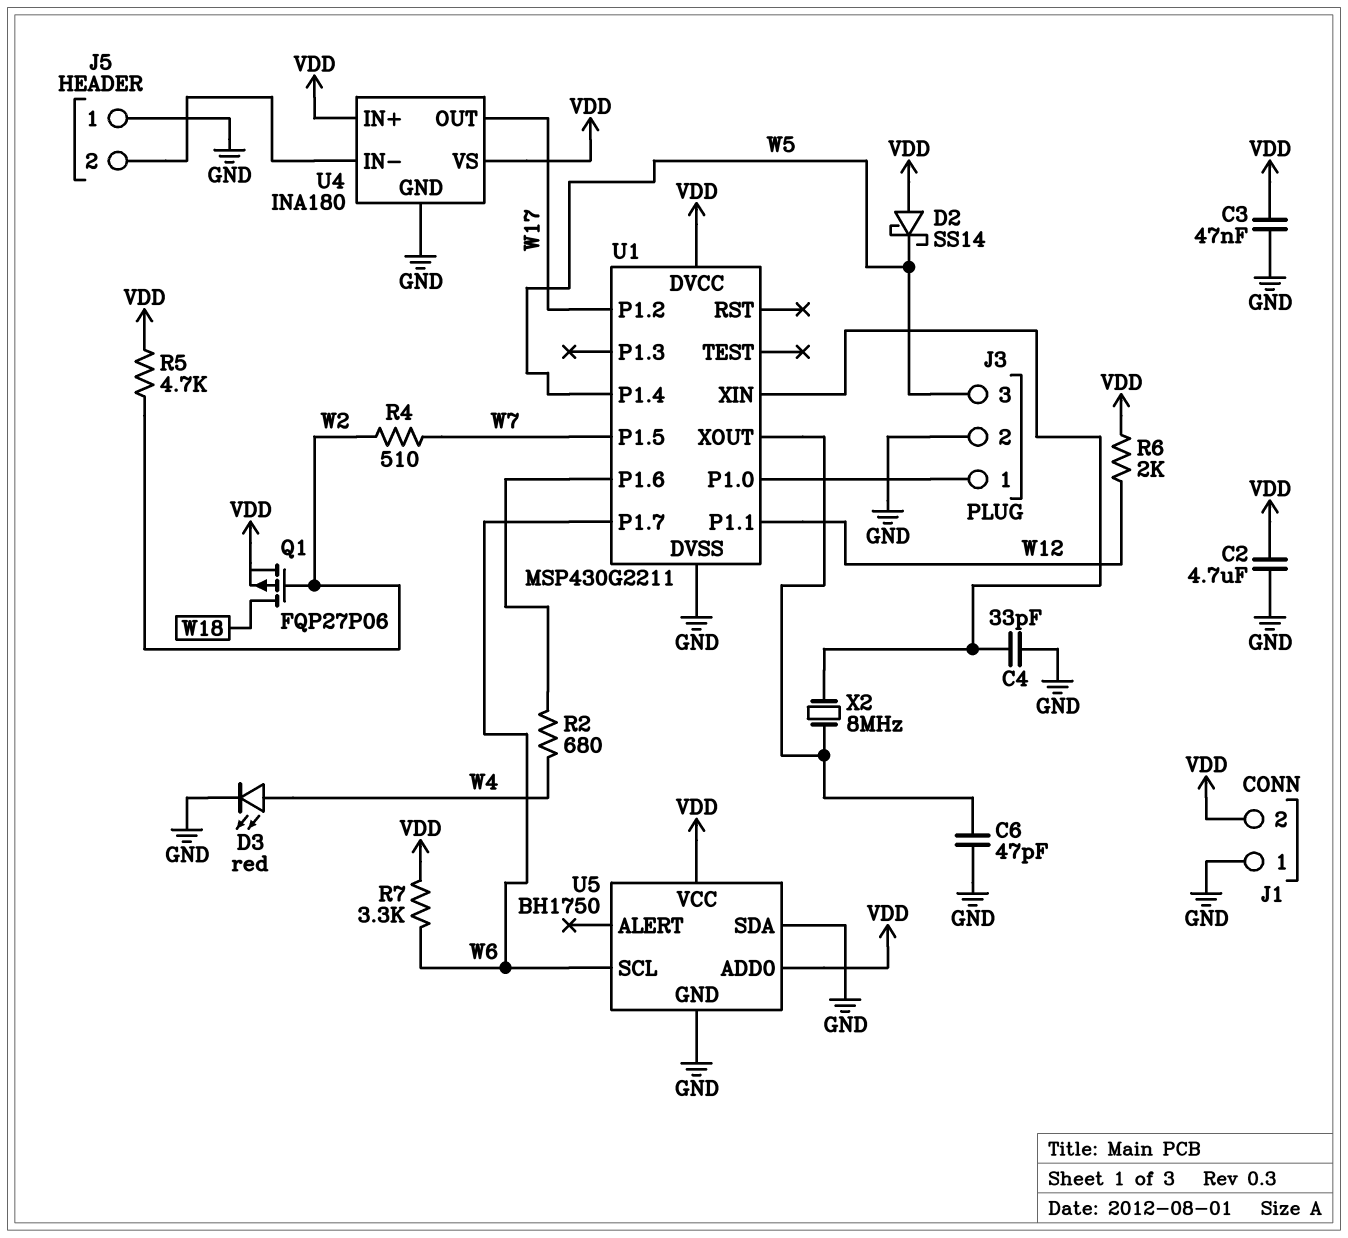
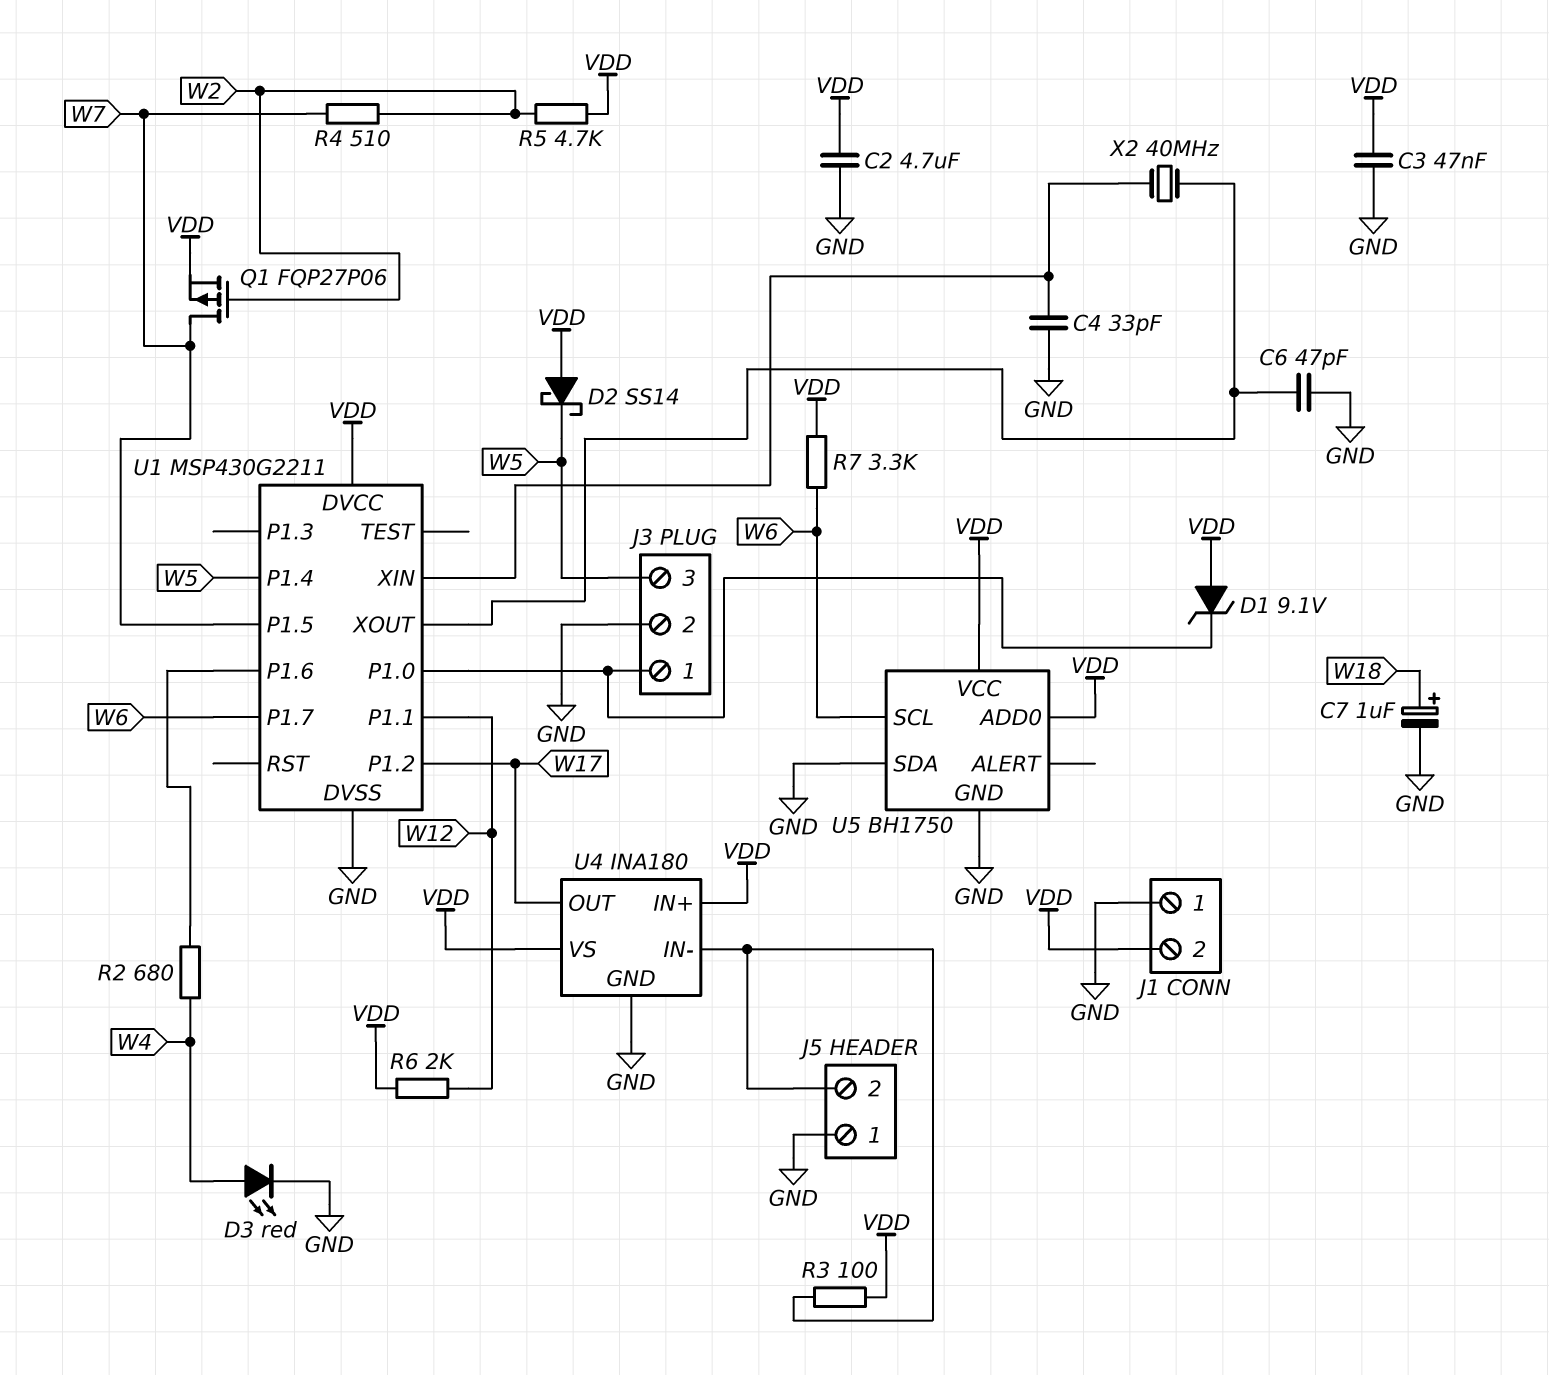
C7: none -> 1uF (plus W18, minus GND)
D1: none -> zener 9.1V (A VDD, K J3/1)
Q1: PMOS FQP27P06 (G W2, D W18, S VDD) -> PMOS FQP27P06 (G W2, D W7, S VDD)
R3: none -> 100 (J5/2, VDD)
X2: 8MHz (U1/XIN, U1/XOUT) -> 40MHz (U1/XIN, U1/XOUT)

